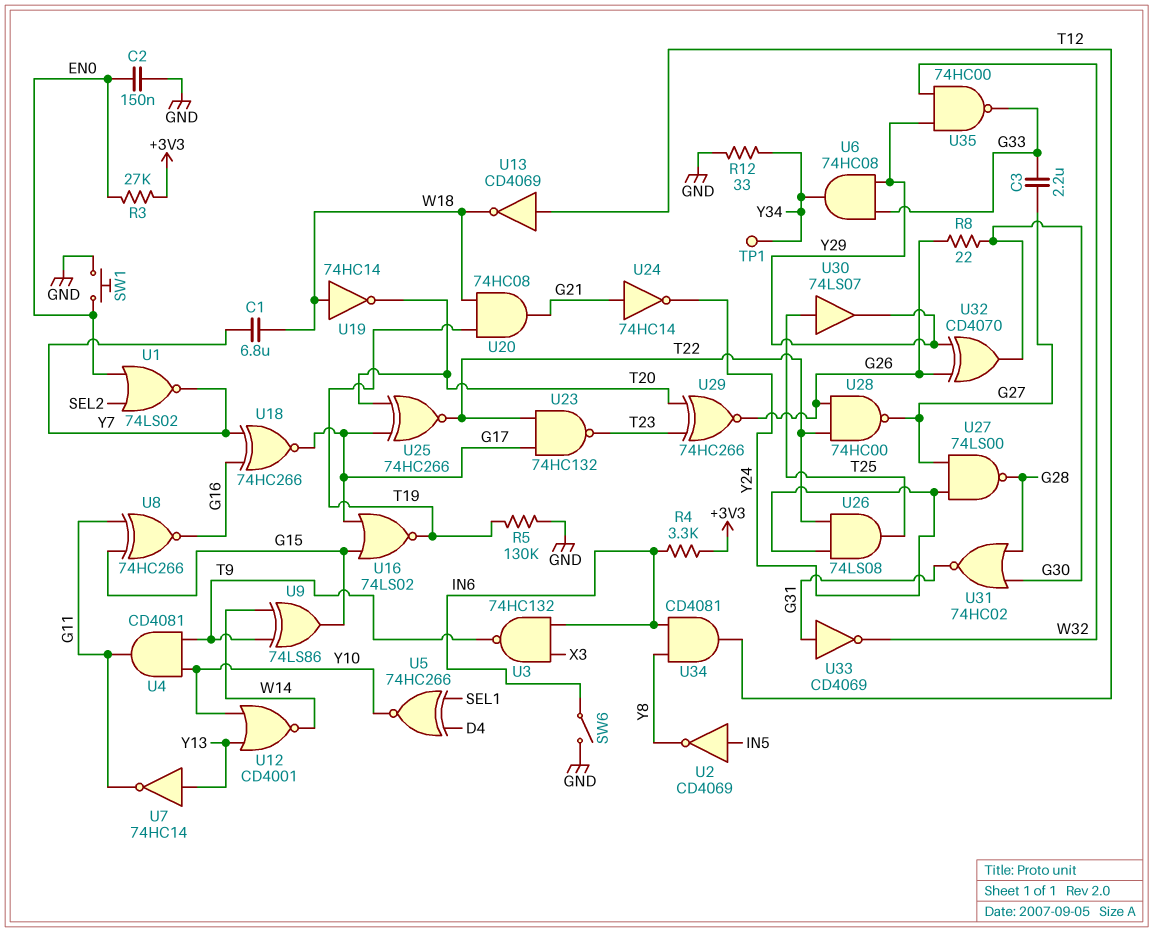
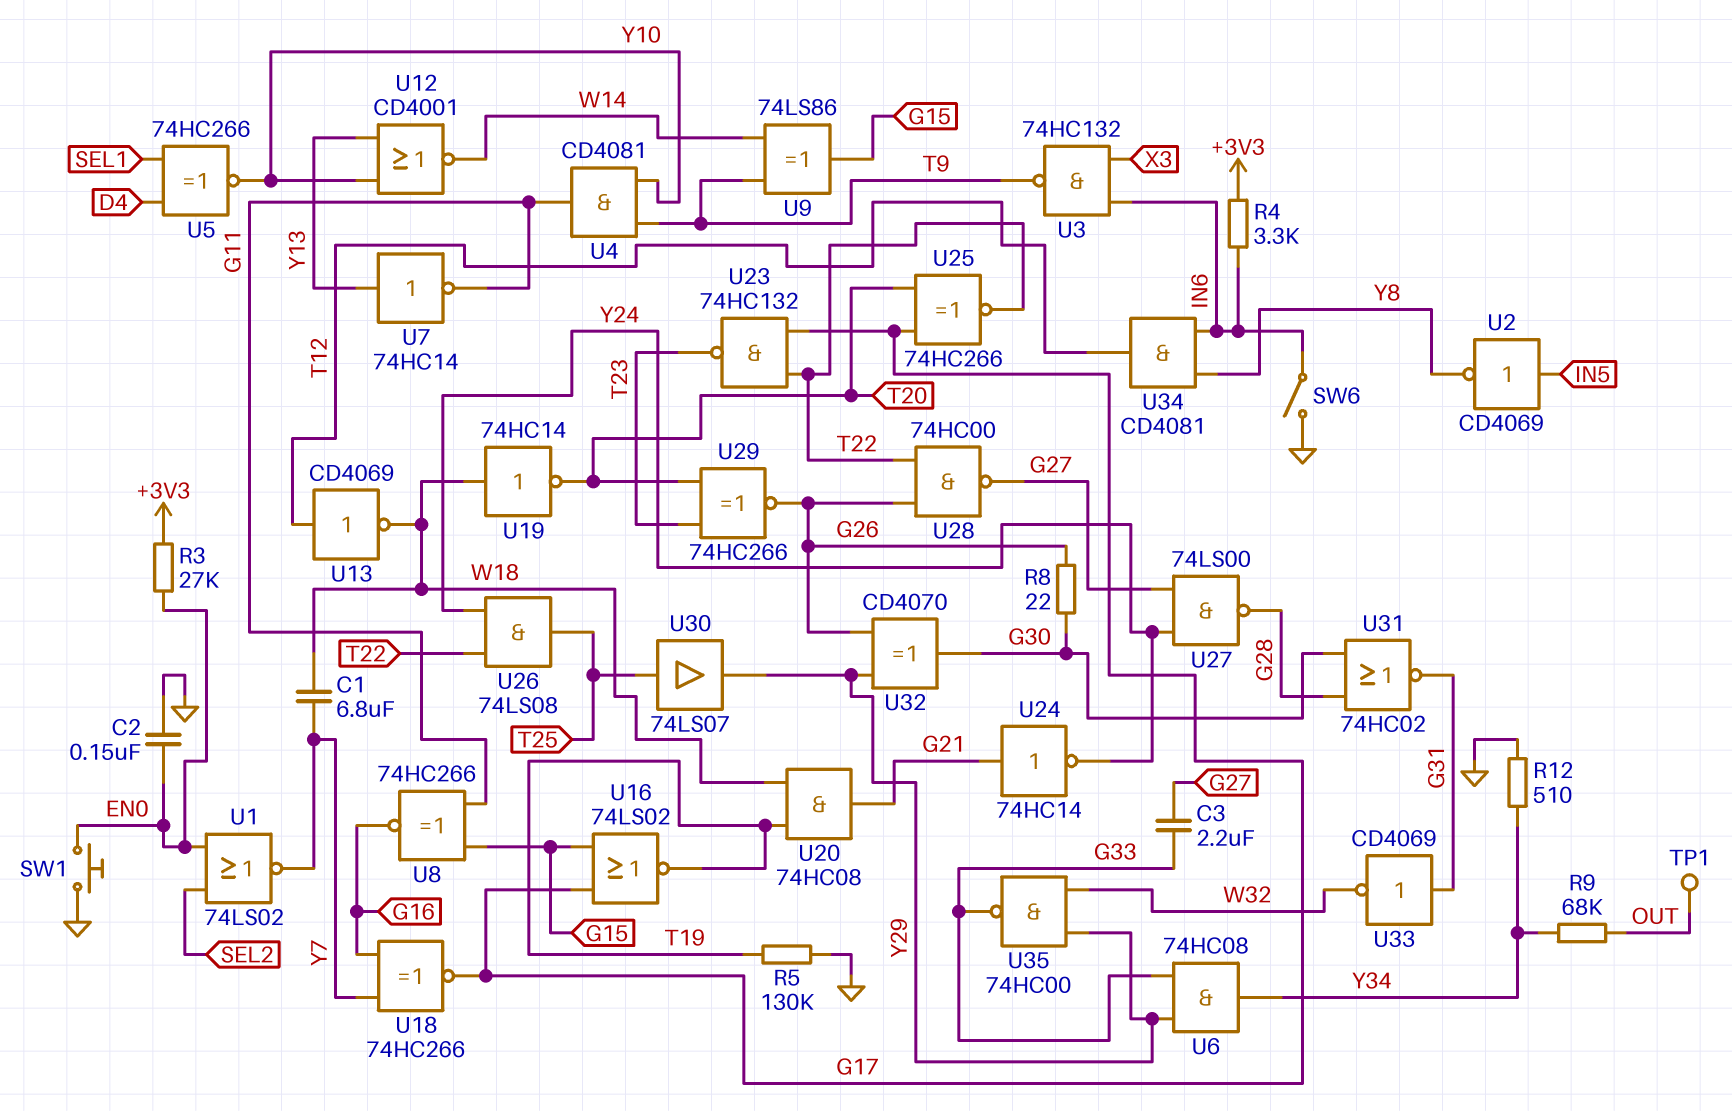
R9: none -> 68k (OUT, Y34)
R12: 33 (GND, Y34) -> 510 (GND, Y34)
TP1: test point (Y34) -> test point (OUT)

